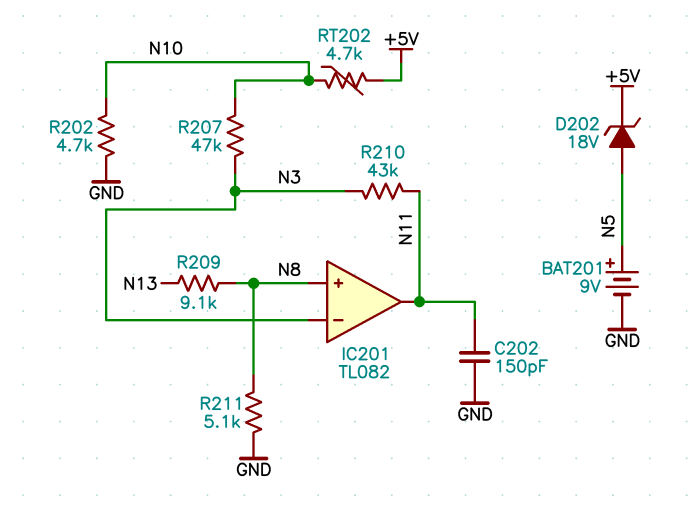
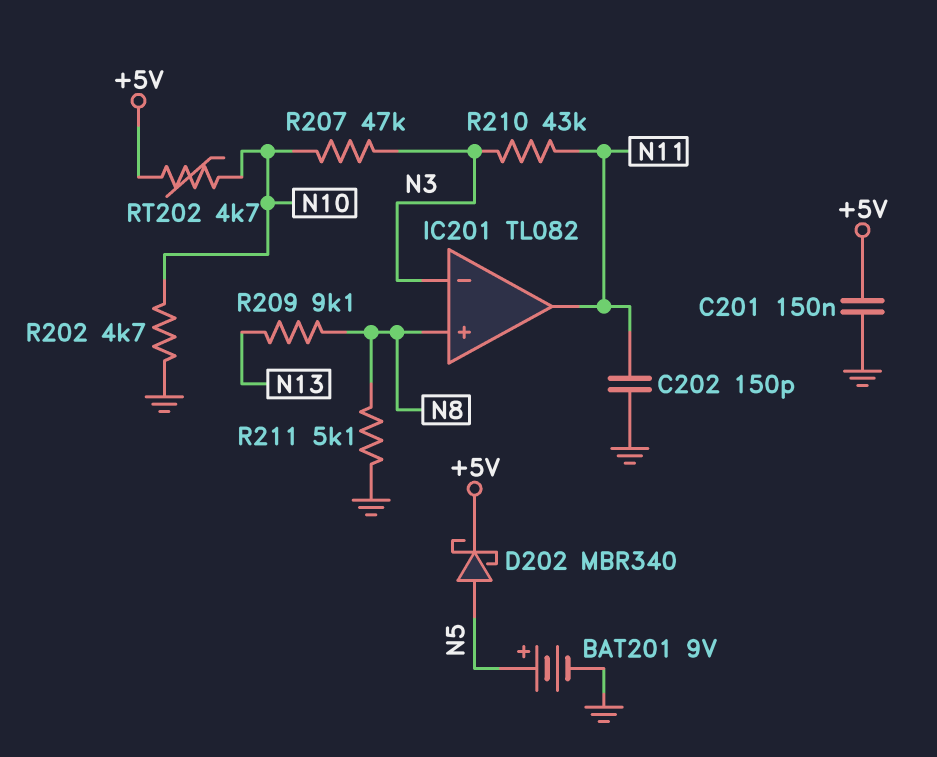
C201: none -> 150nF (+5V, GND)
D202: zener 18V (A N5, K +5V) -> schottky MBR340 (A N5, K +5V)

